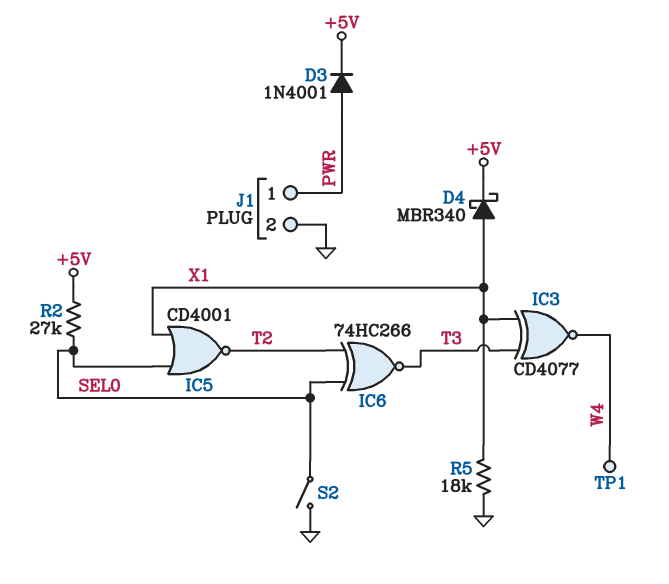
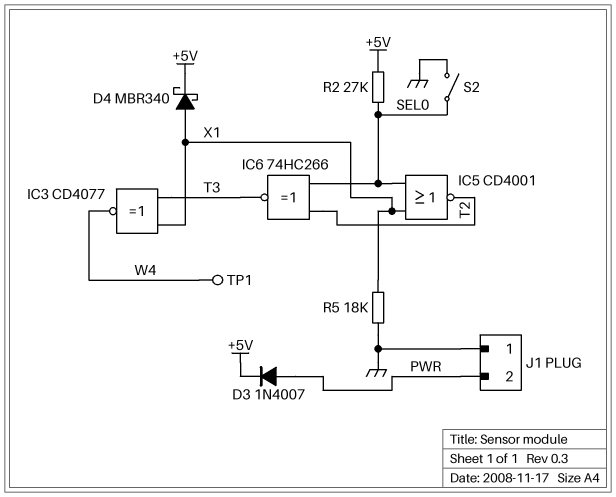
D3: diode 1N4001 (A PWR, K +5V) -> diode 1N4007 (A PWR, K +5V)
J1 pin 1: PWR -> GND
J1 pin 2: GND -> PWR

